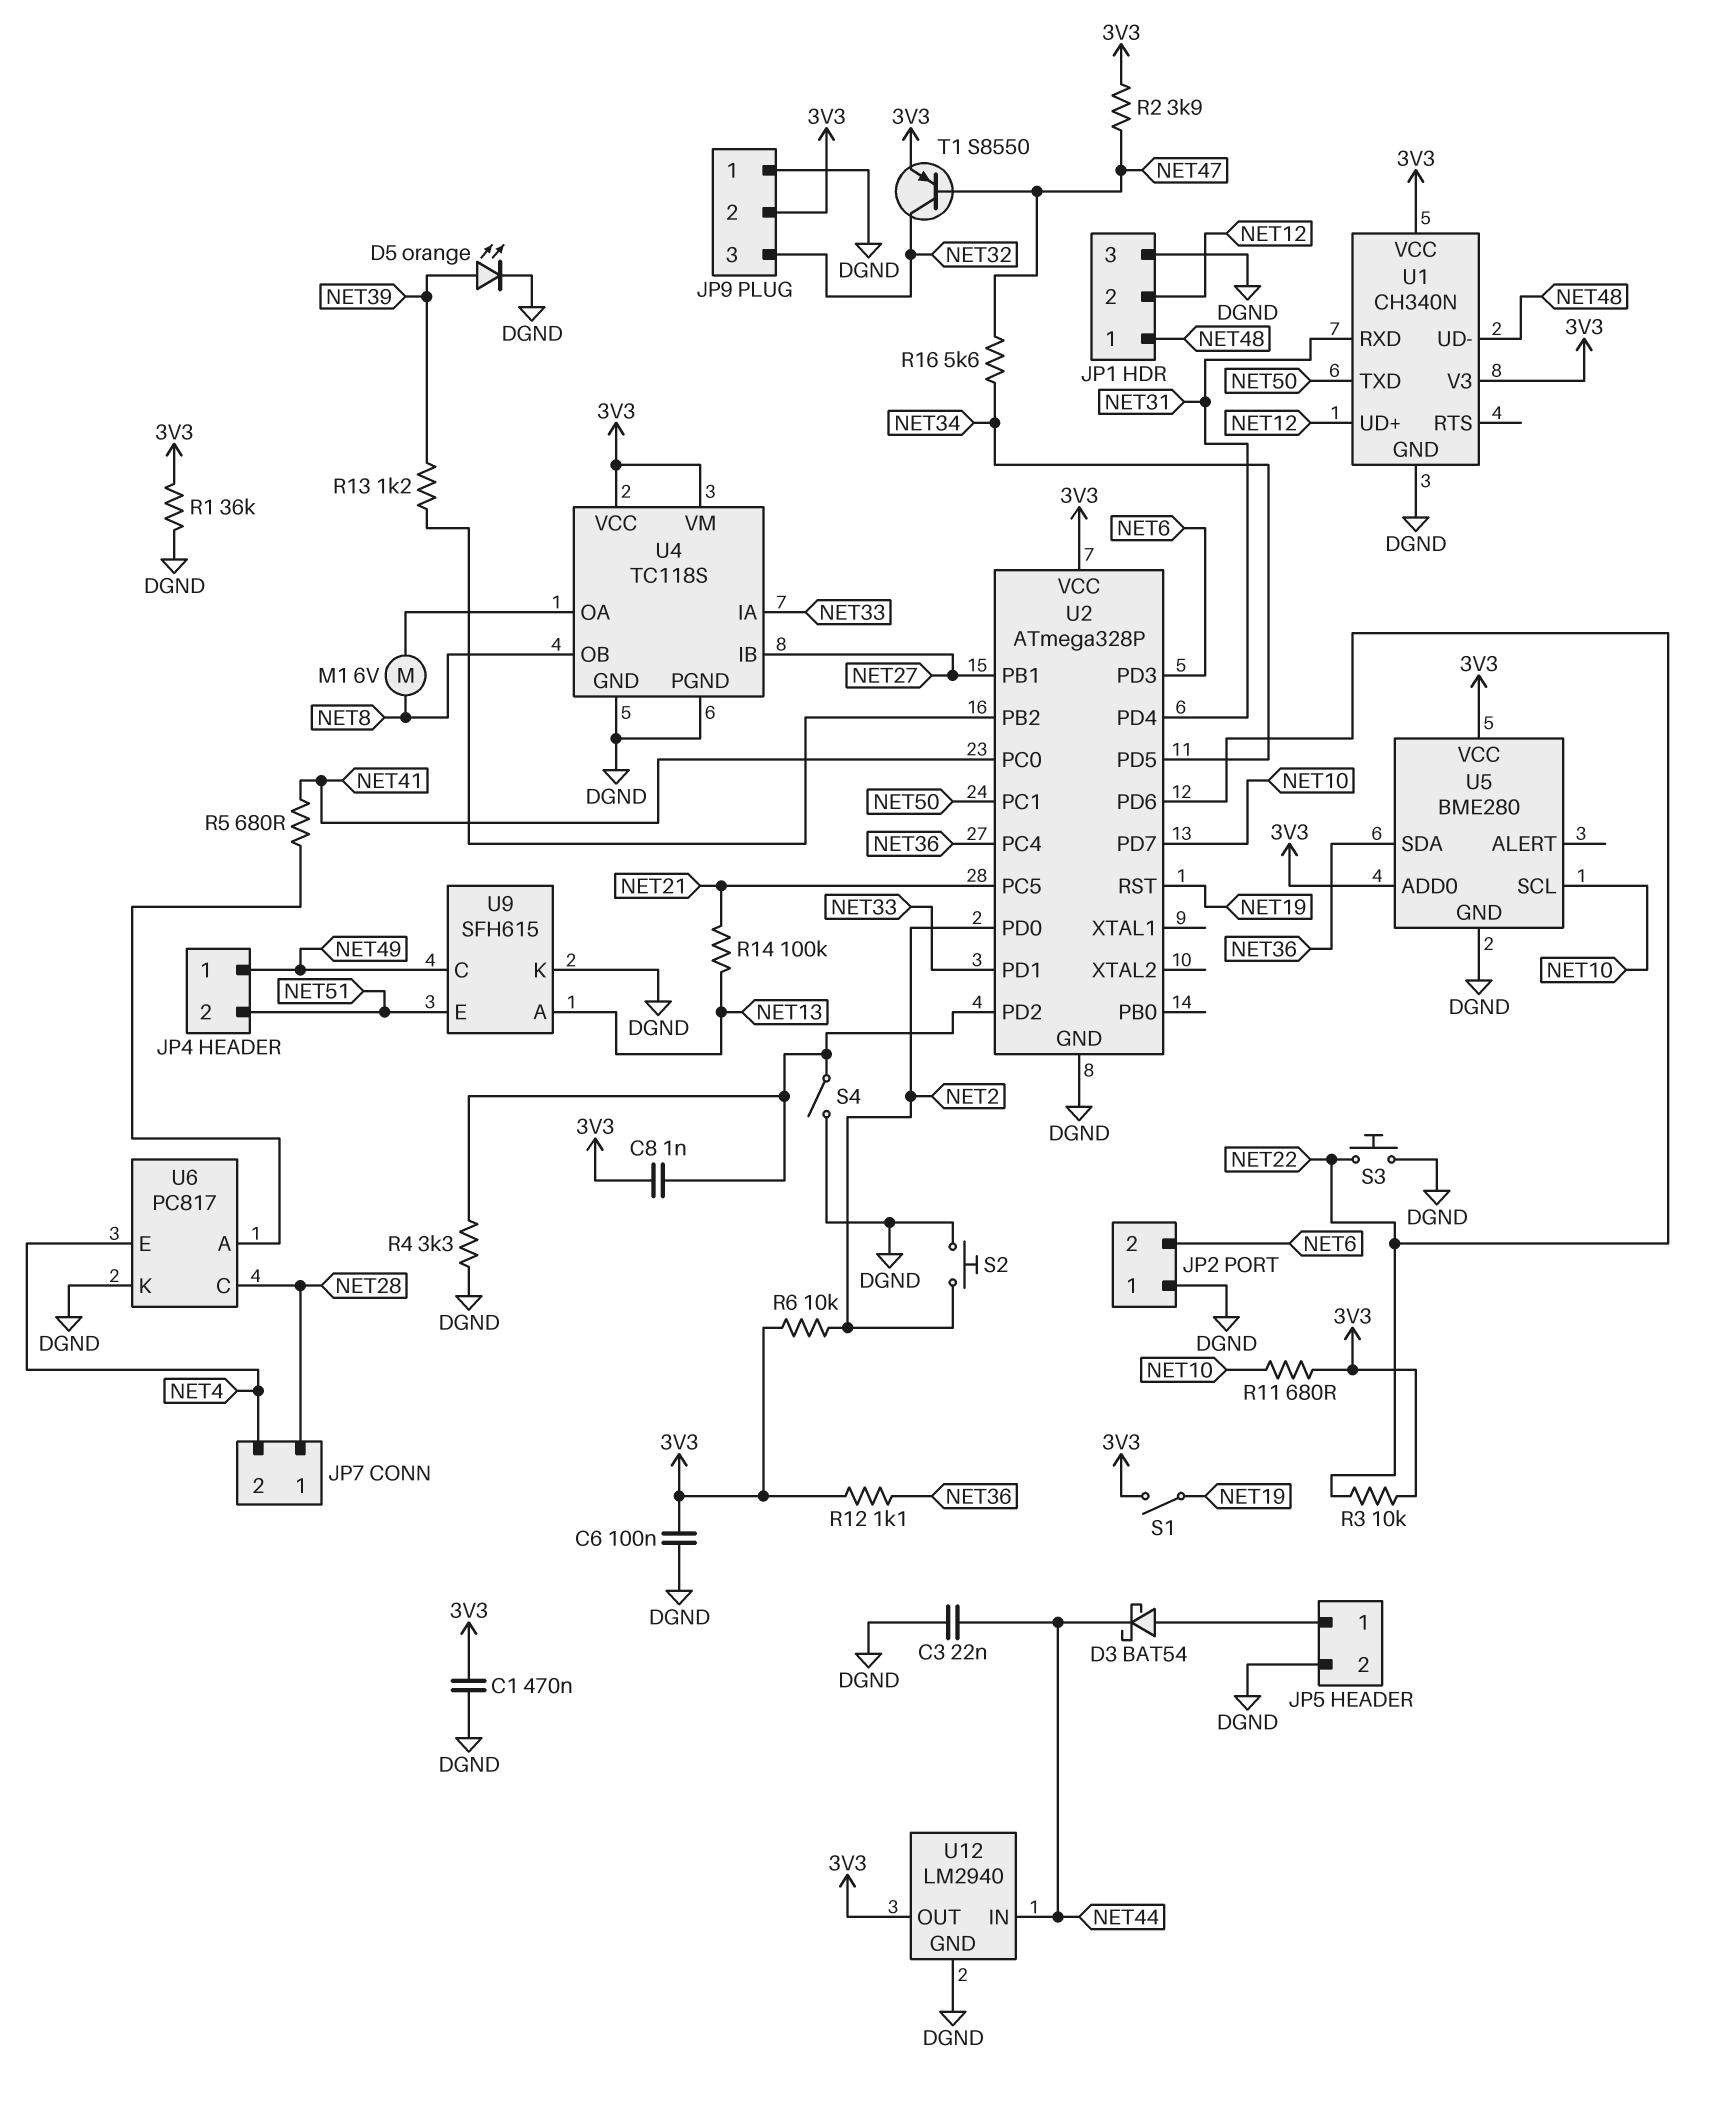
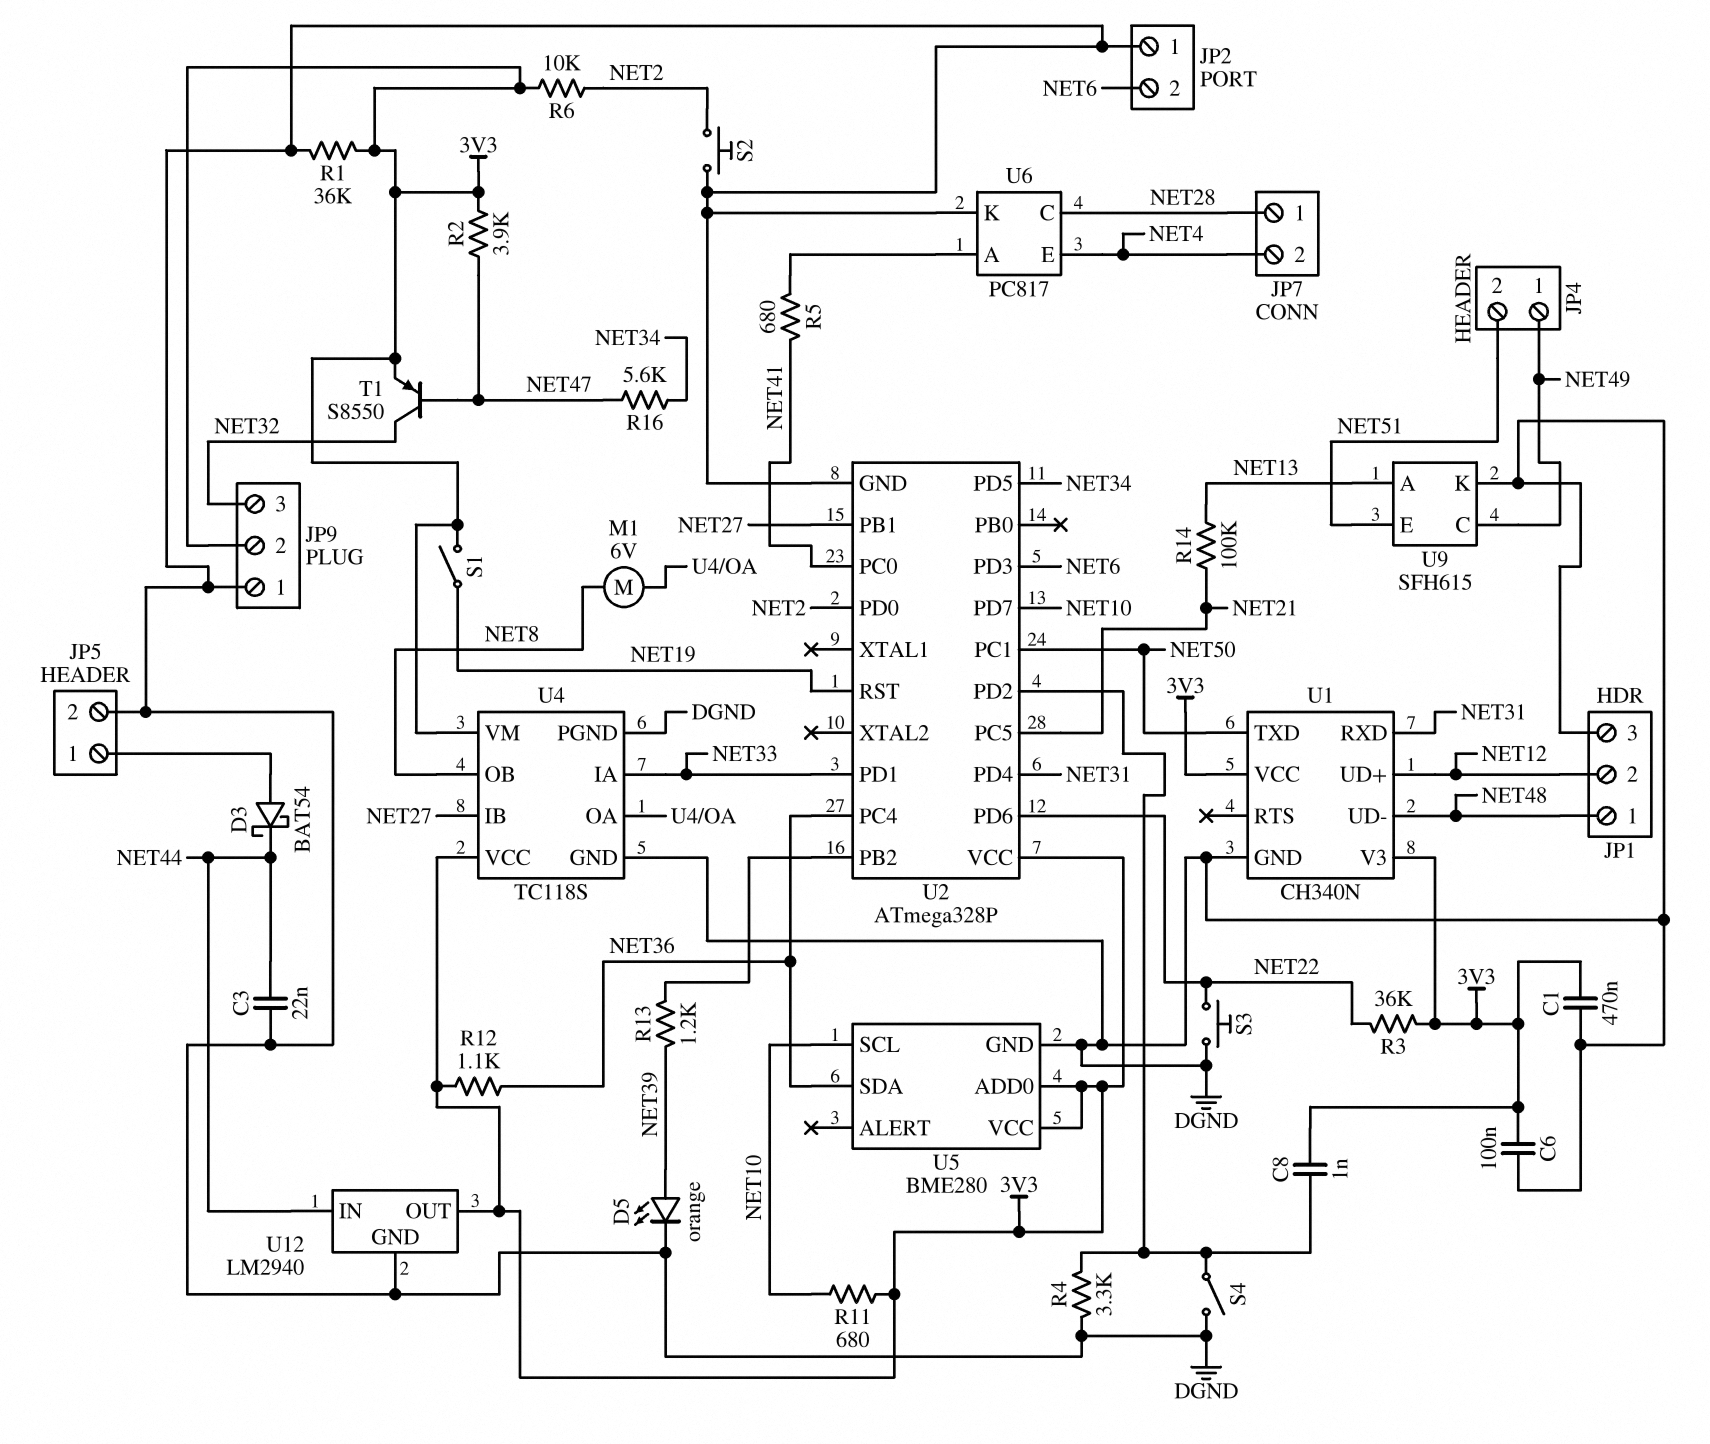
R3: 10k (3V3, NET22) -> 36k (3V3, NET22)

